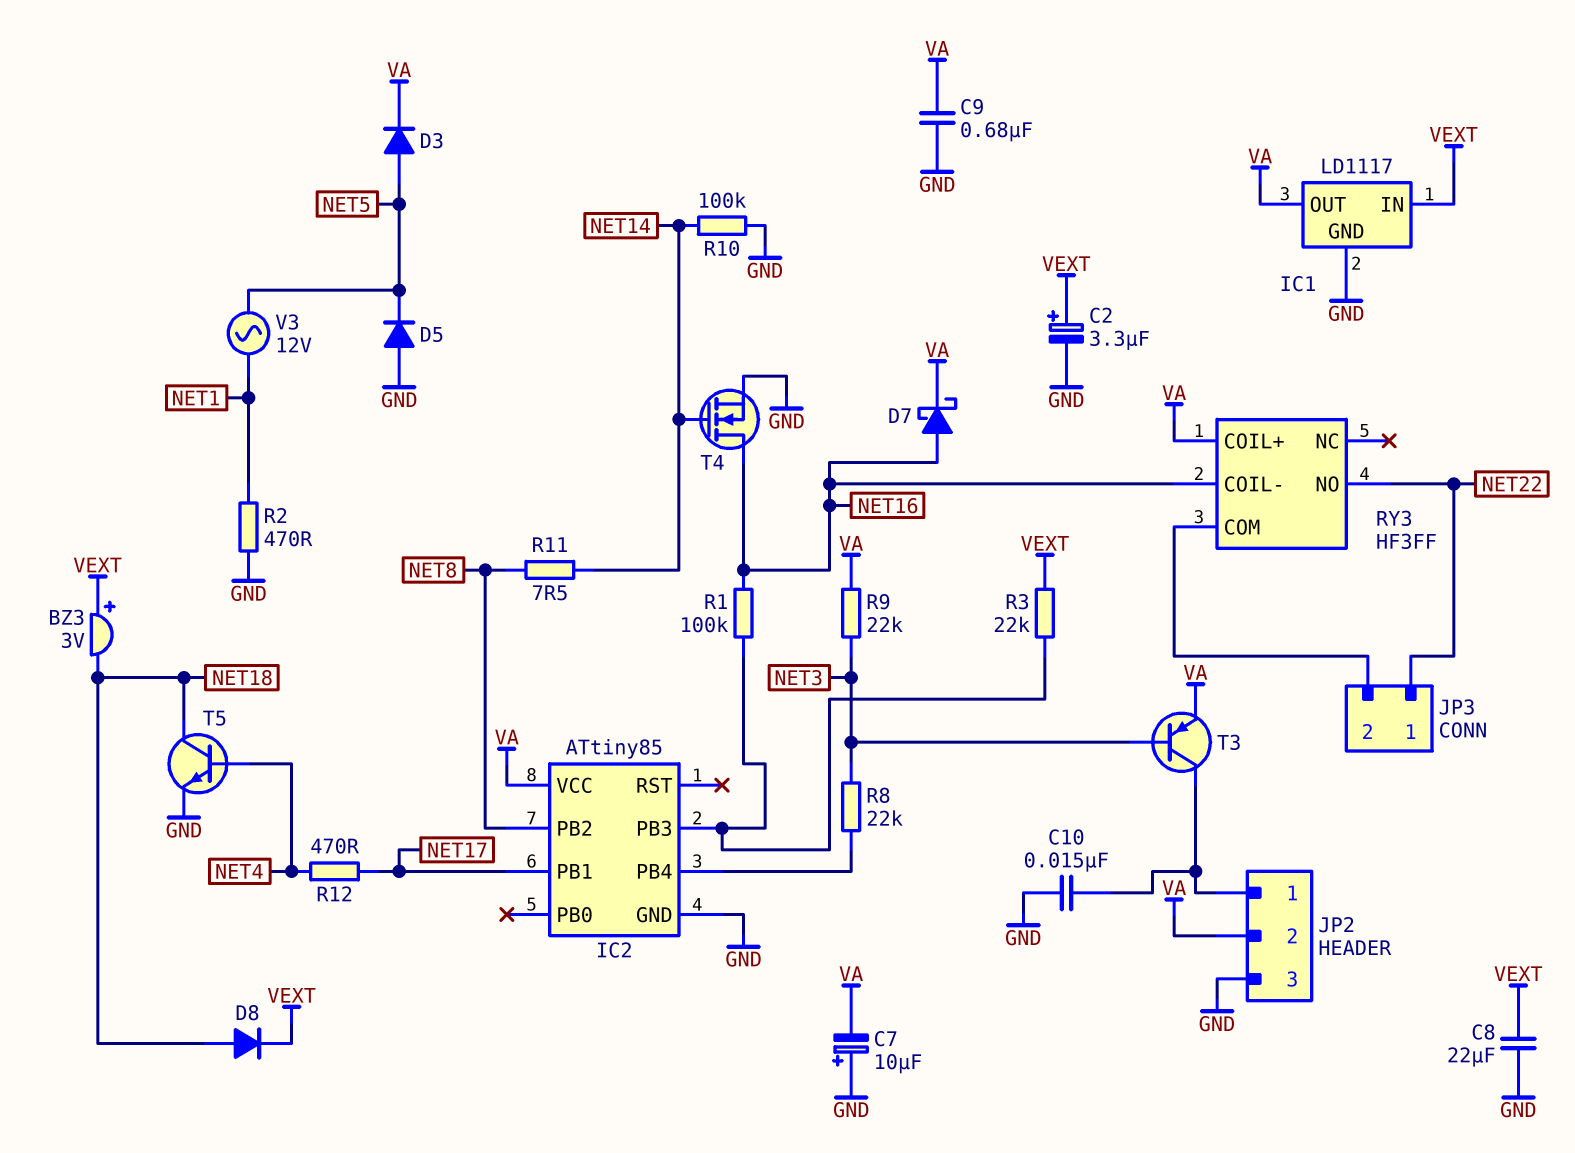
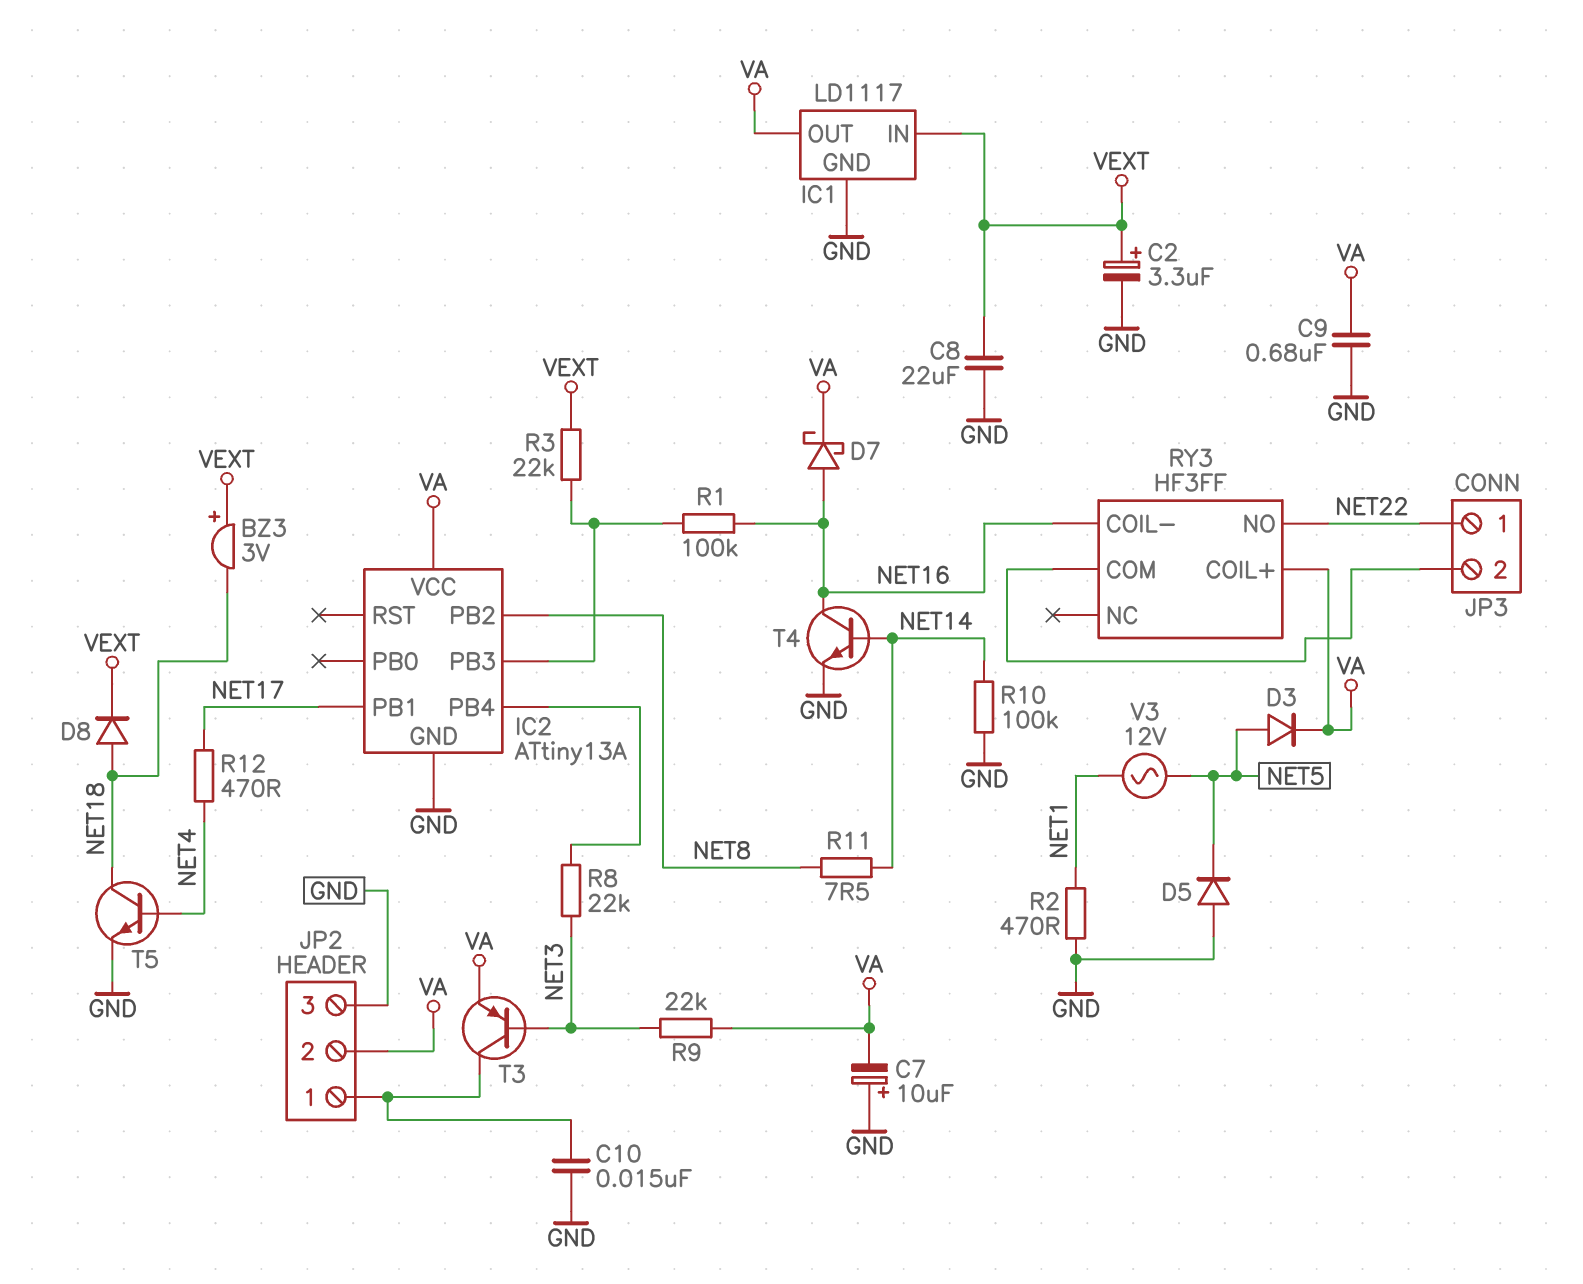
IC2: ATtiny85 -> ATtiny13A
T4: NMOS (G NET14, D NET16, S GND) -> NPN (B NET14, C NET16, E GND)

